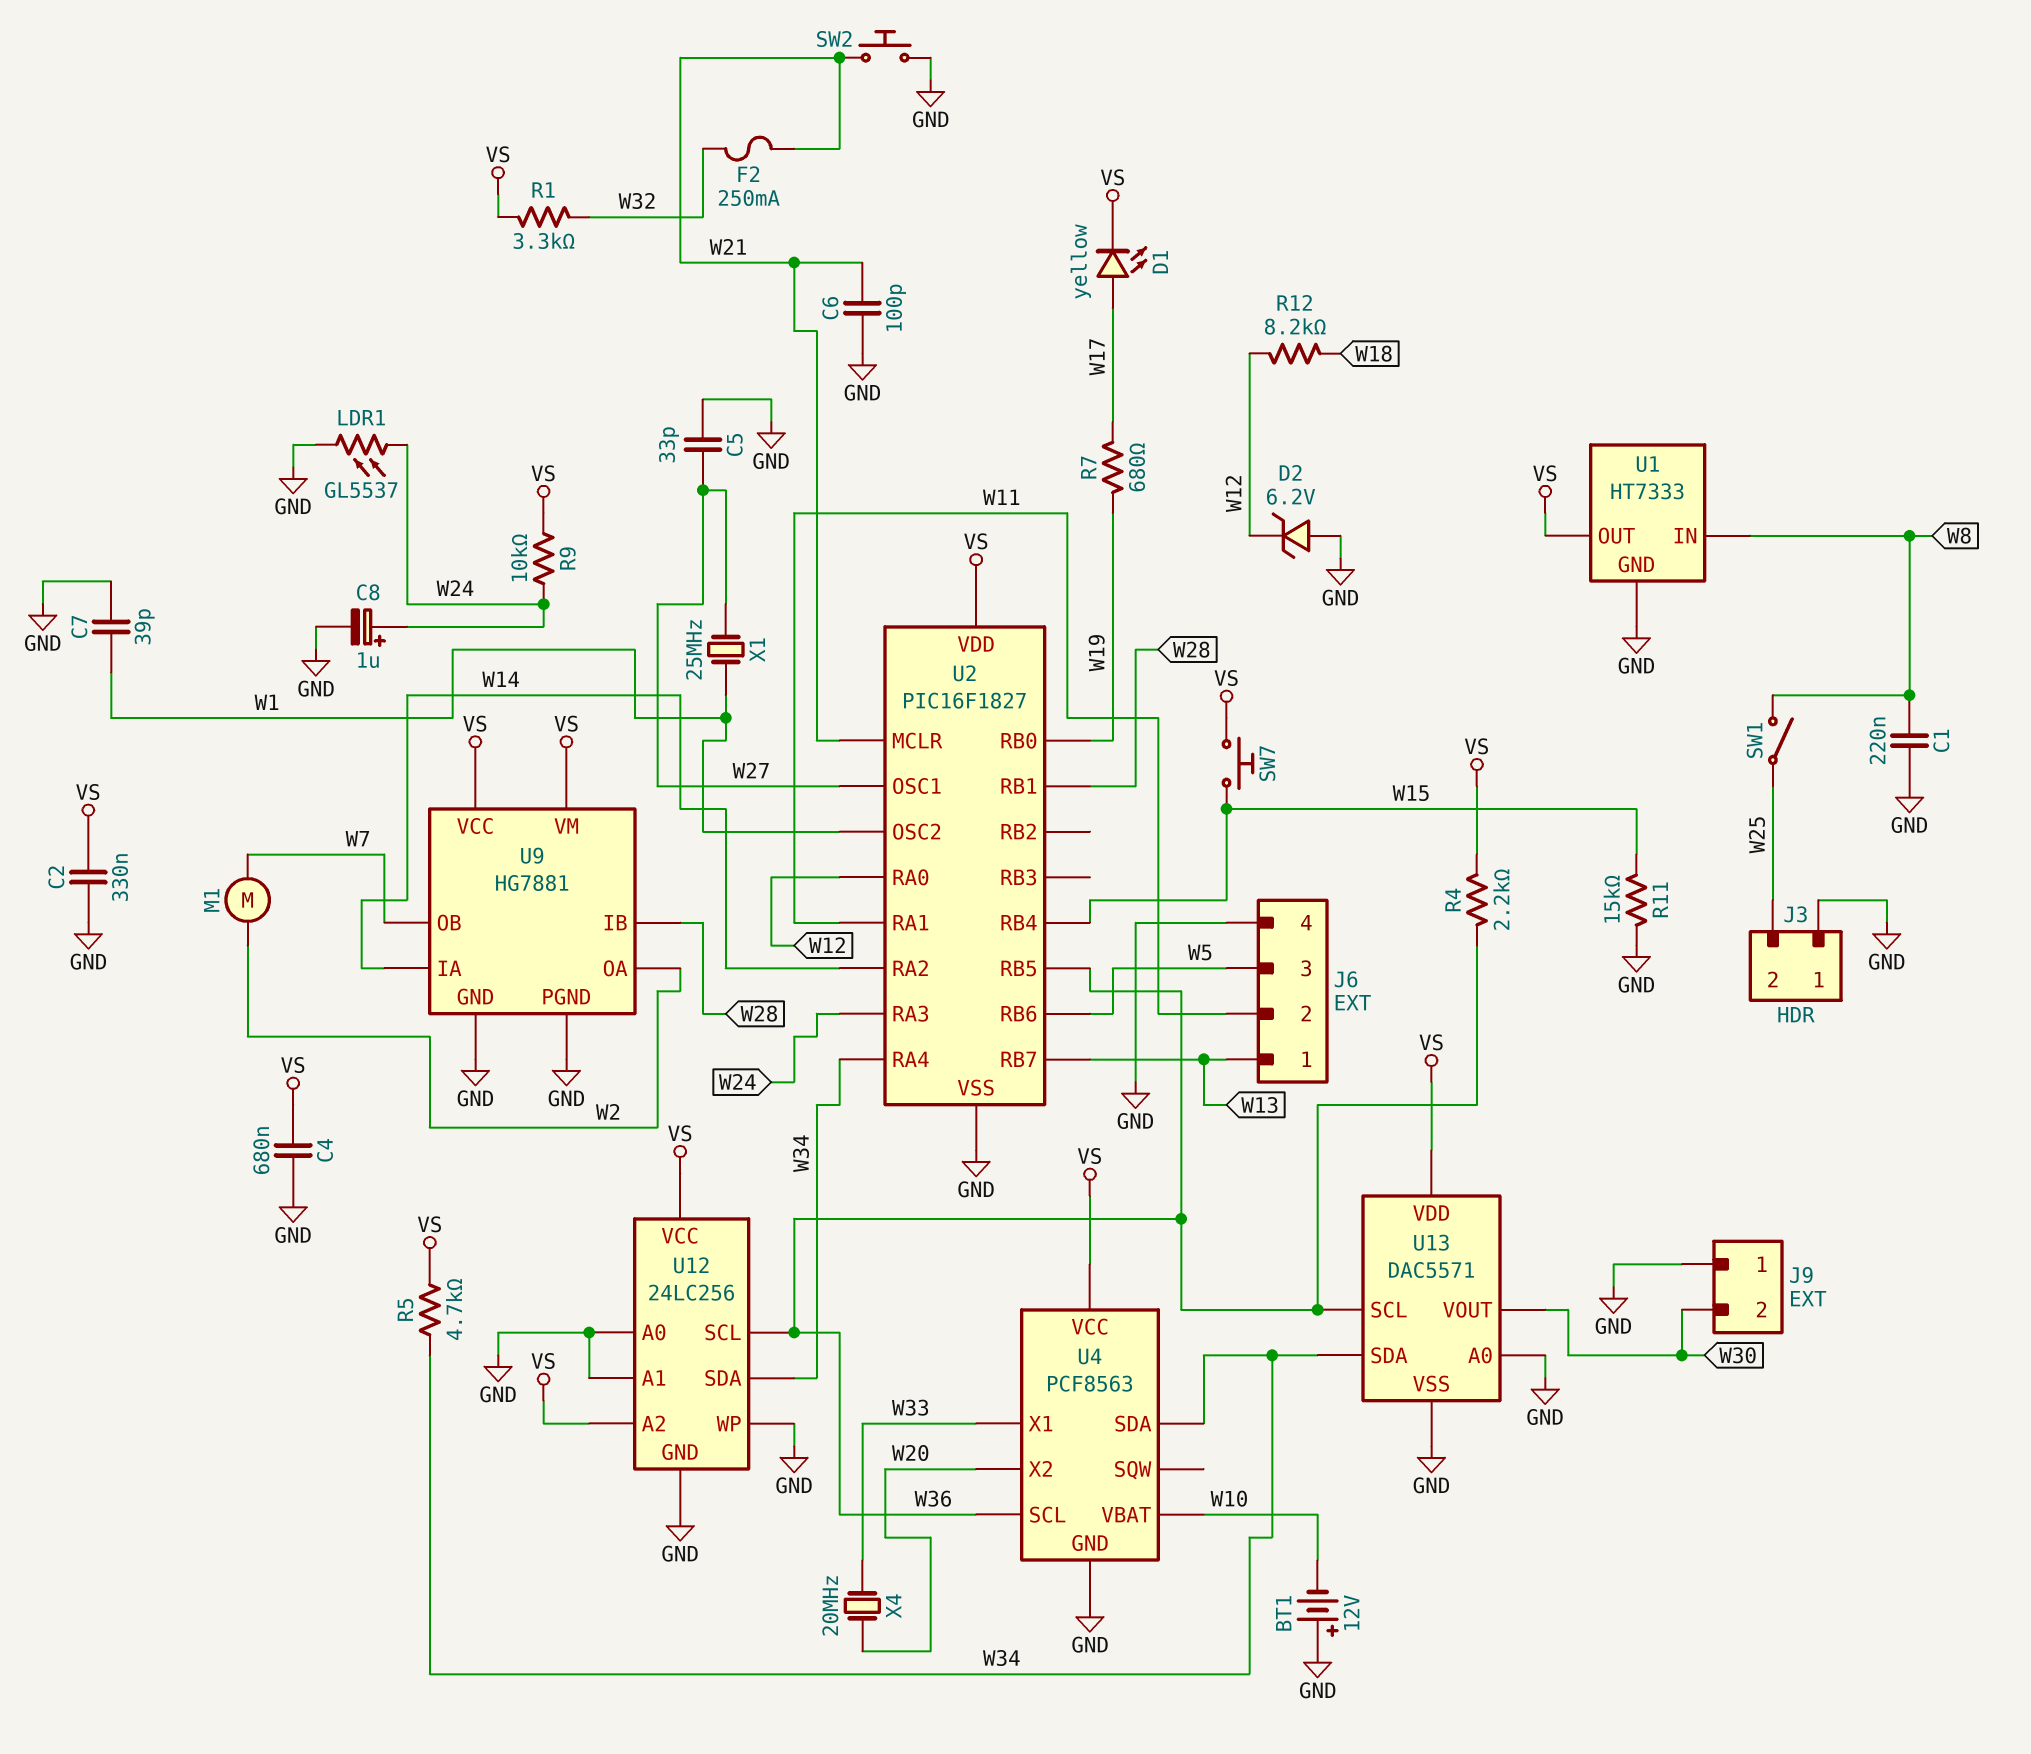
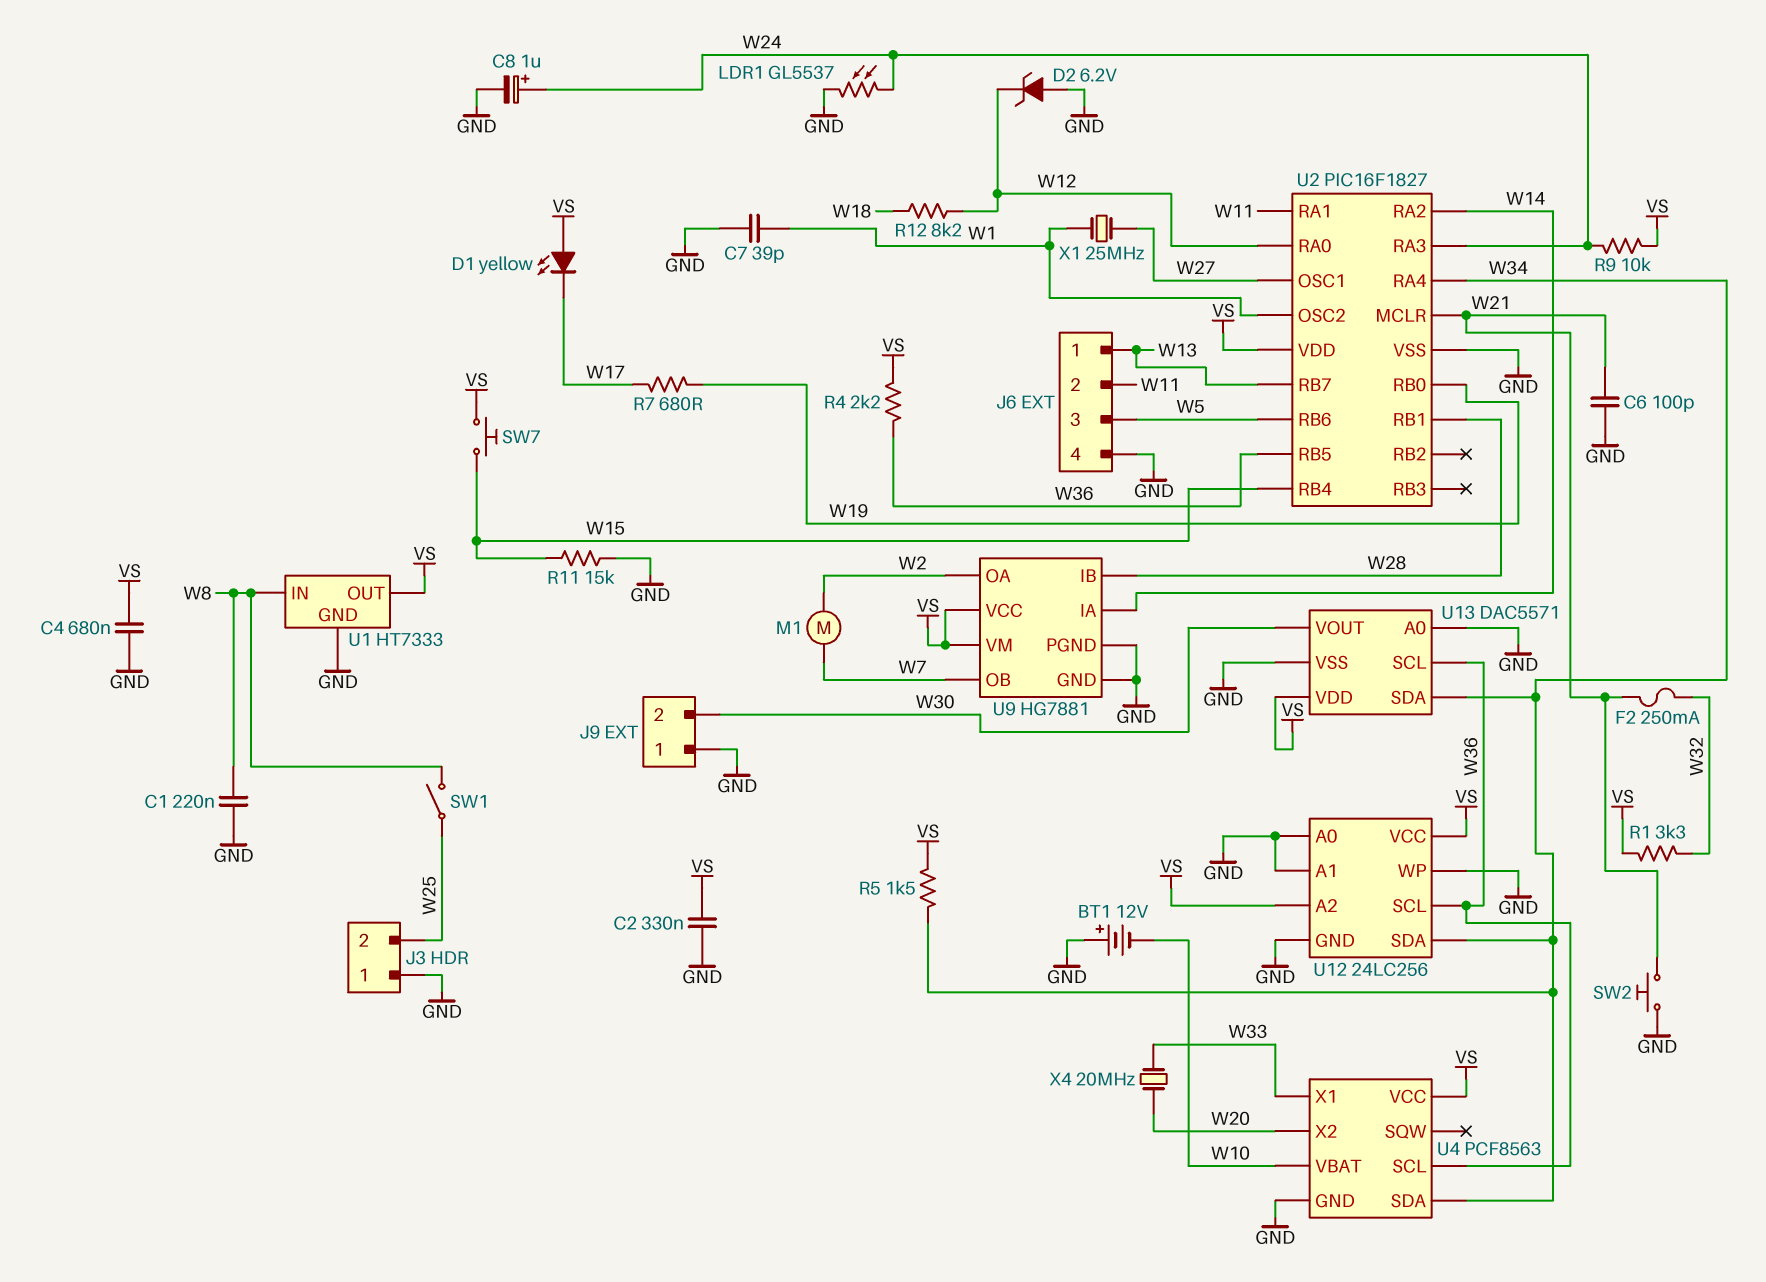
C5: 33pF (GND, W27) -> none
D1: LED yellow (A W17, K VS) -> LED yellow (A VS, K W17)
R5: 4.7k (VS, W34) -> 1.5k (VS, W34)

